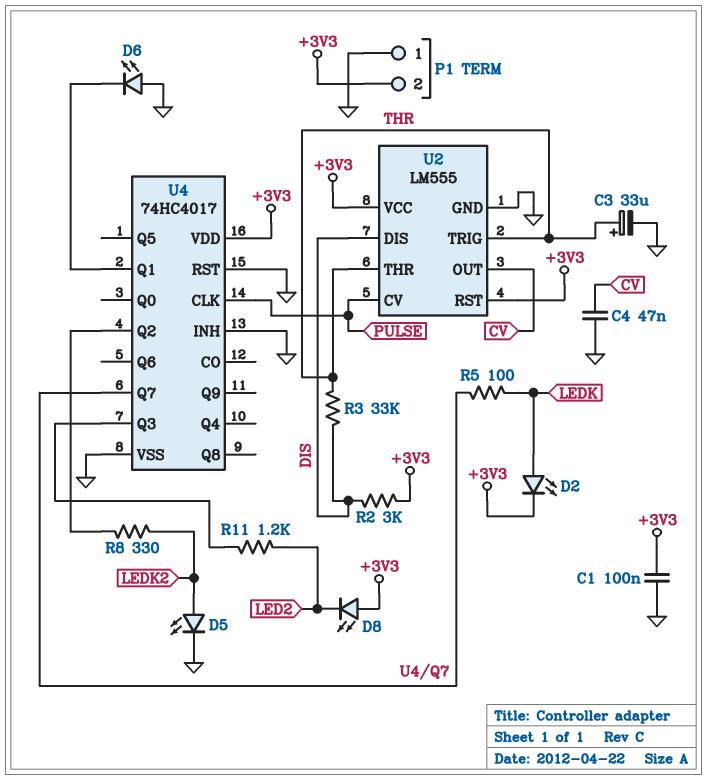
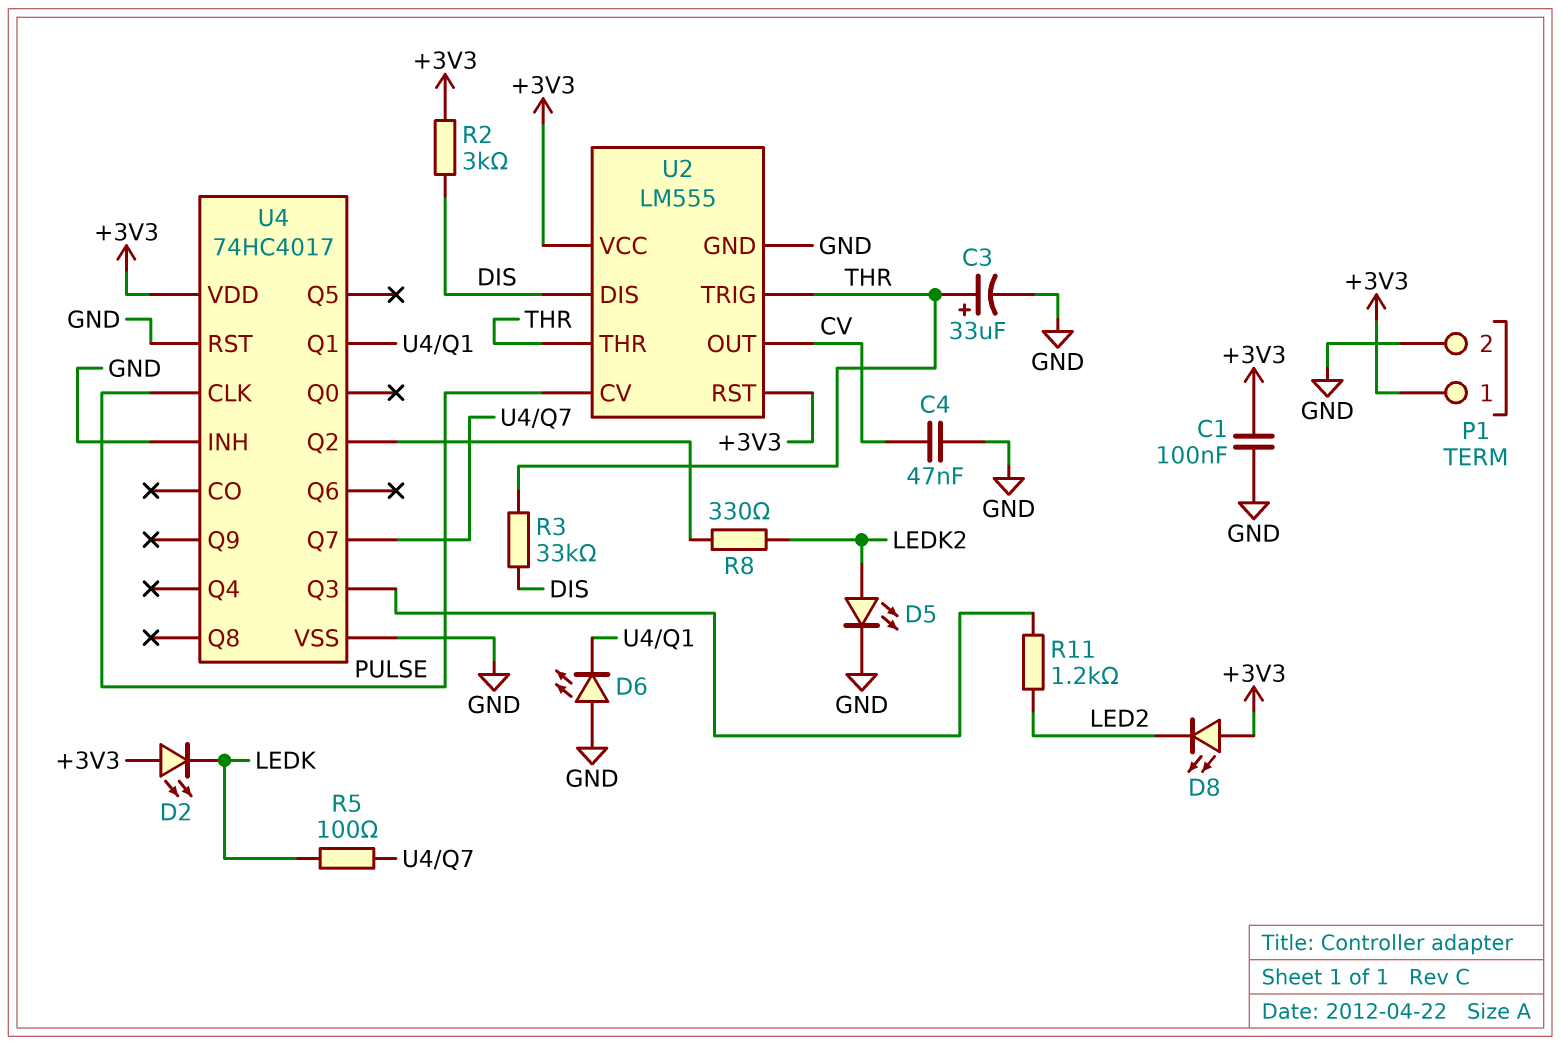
D2: LED (A LEDK, K +3V3) -> LED (A +3V3, K LEDK)
P1 pin 1: GND -> +3V3
P1 pin 2: +3V3 -> GND

